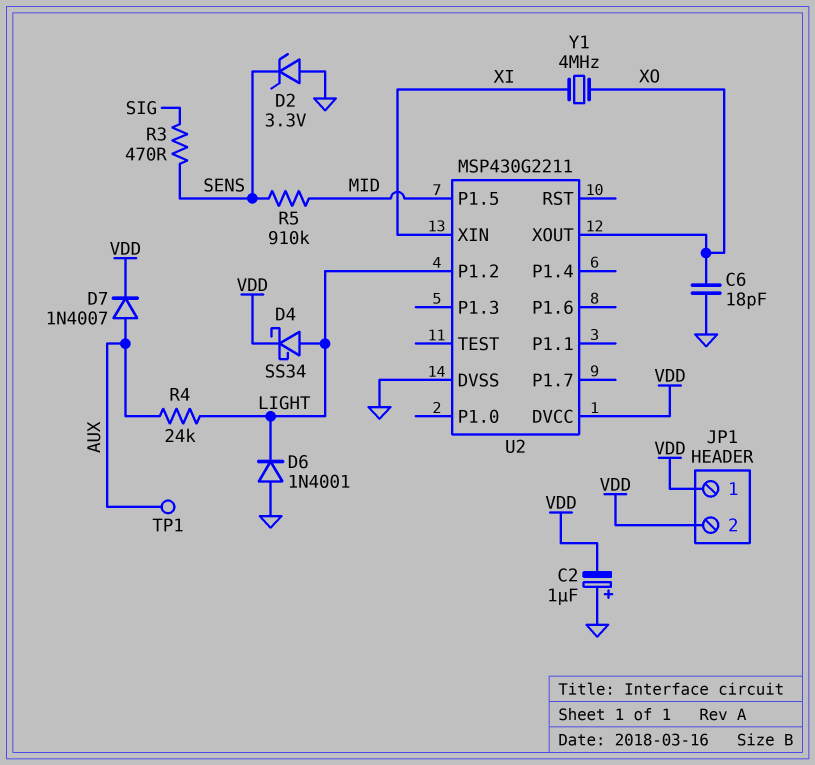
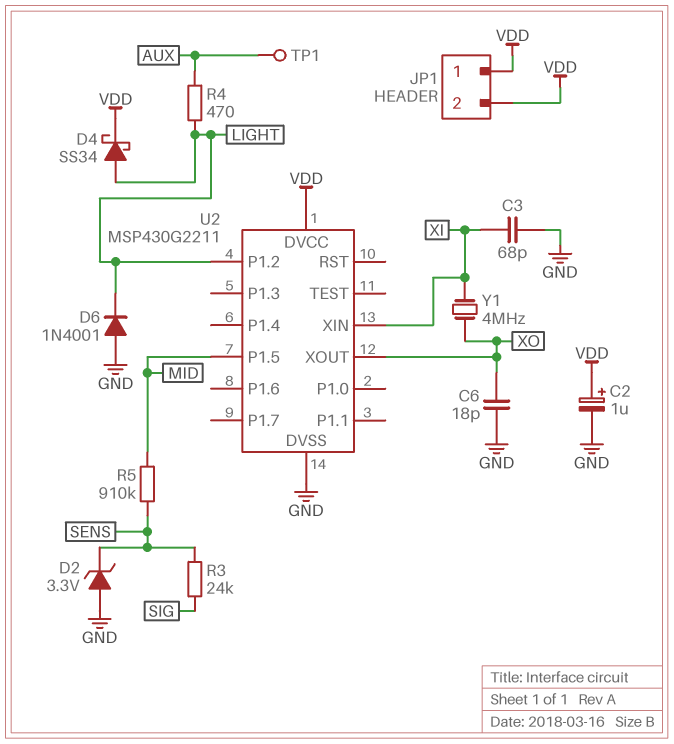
C2: 1uF (plus GND, minus VDD) -> 1uF (plus VDD, minus GND)
C3: none -> 68pF (GND, XI)
D7: diode 1N4007 (A AUX, K VDD) -> none
R3: 470 (SENS, SIG) -> 24k (SENS, SIG)
R4: 24k (AUX, LIGHT) -> 470 (AUX, LIGHT)

